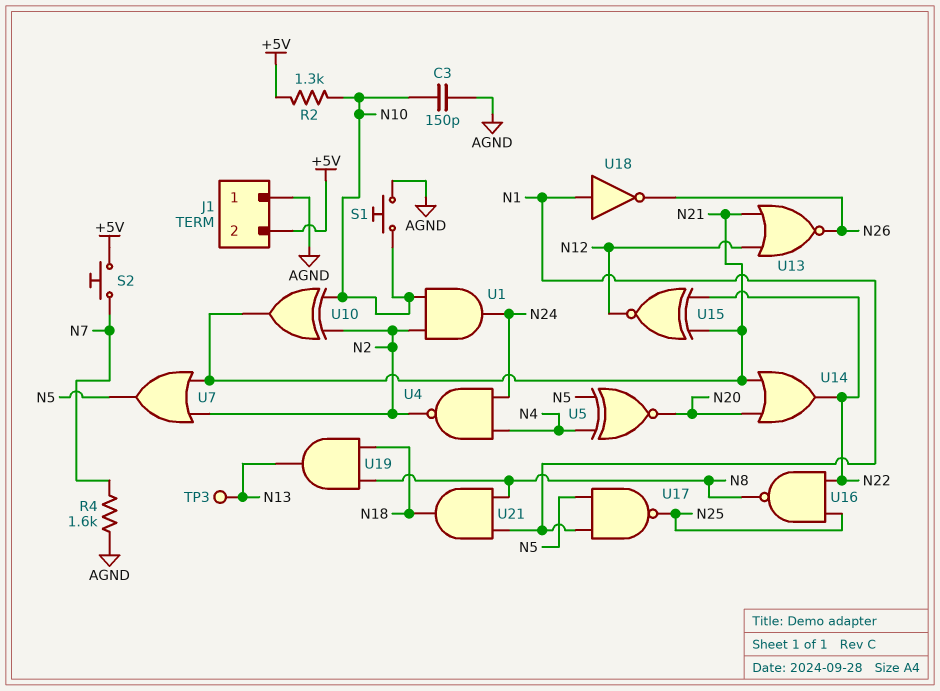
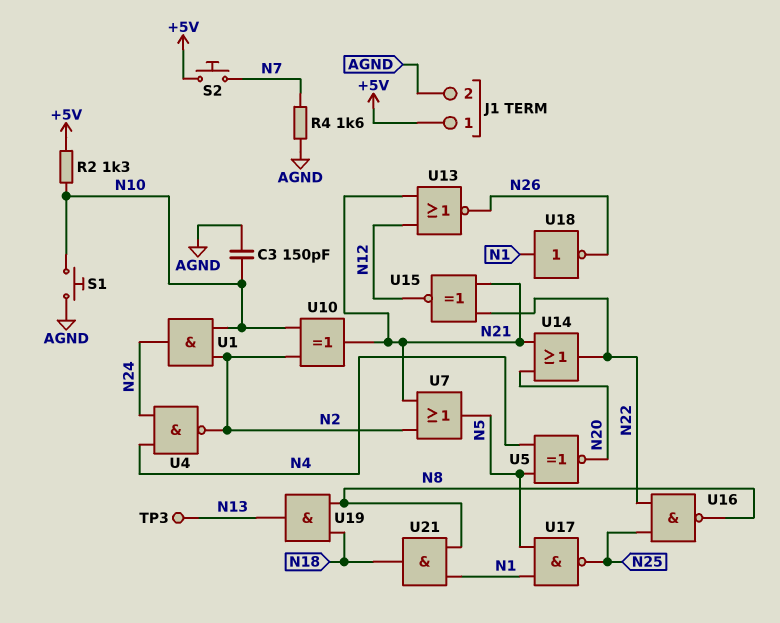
J1 pin 1: AGND -> +5V
J1 pin 2: +5V -> AGND

